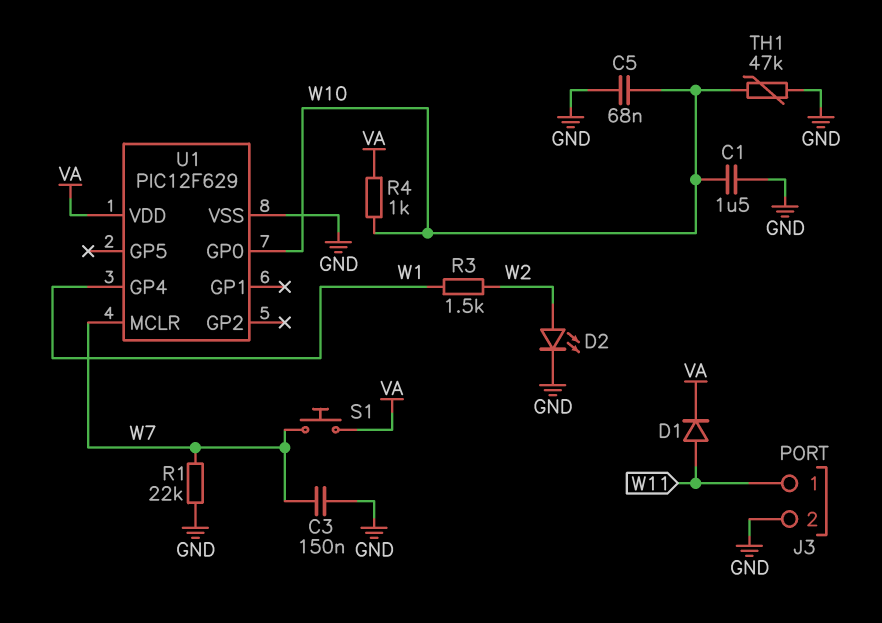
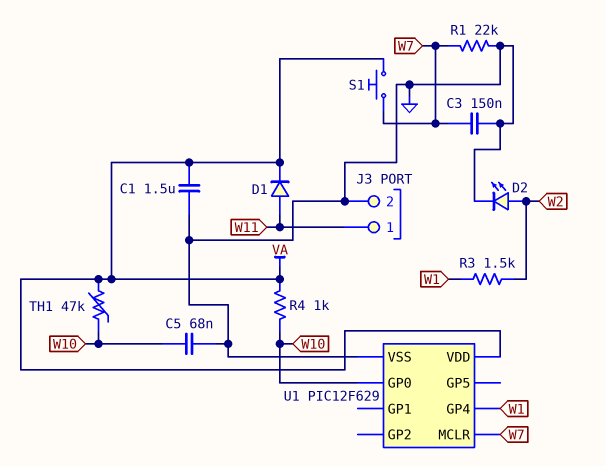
C1: 1.5uF (GND, W10) -> 1.5uF (GND, VA)
TH1: 47k (GND, W10) -> 47k (VA, W10)

